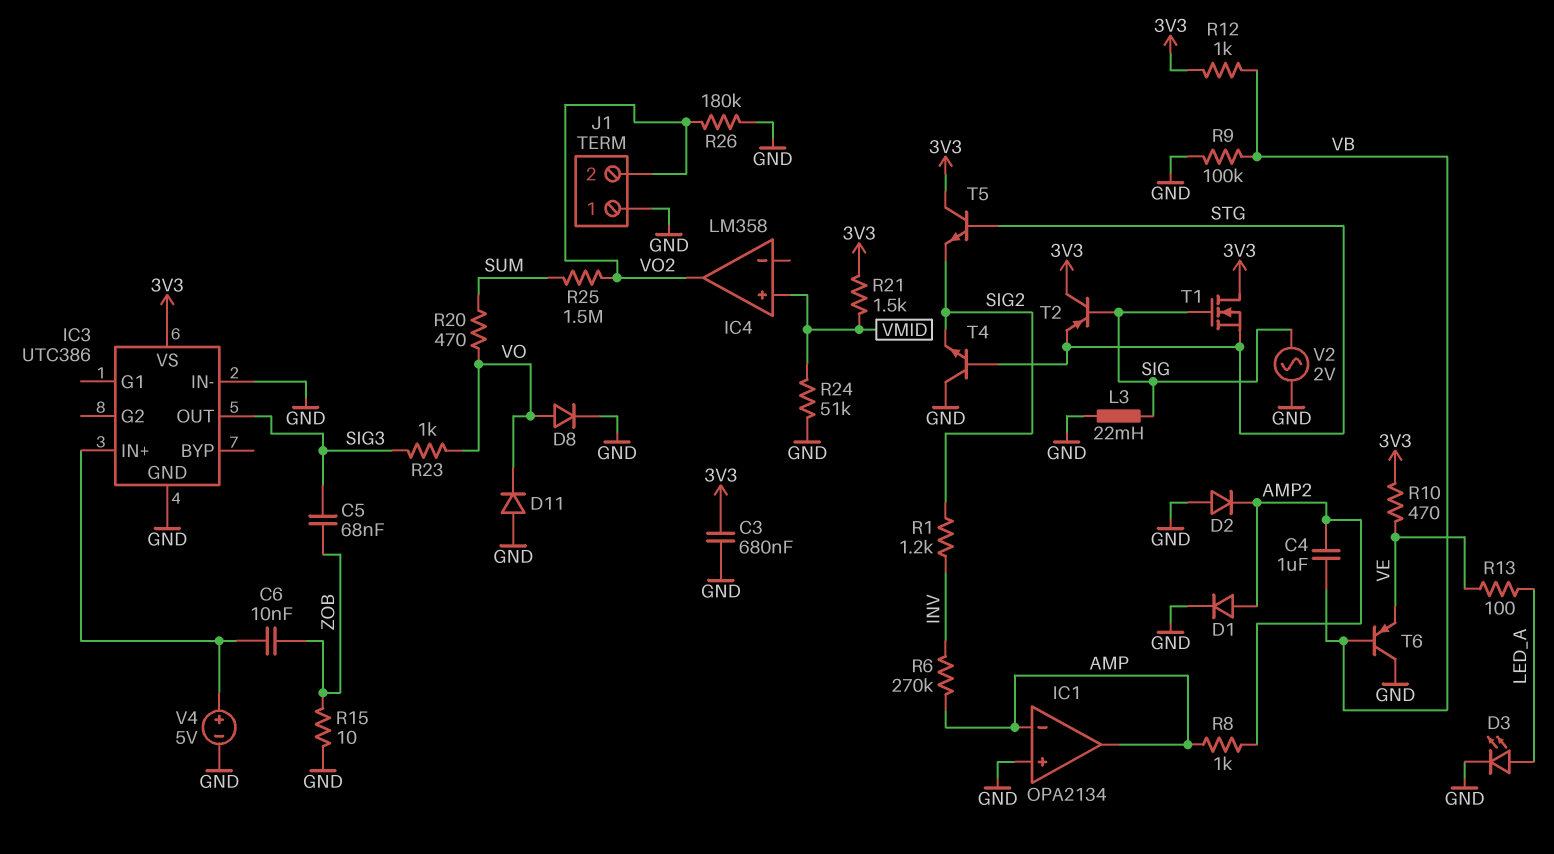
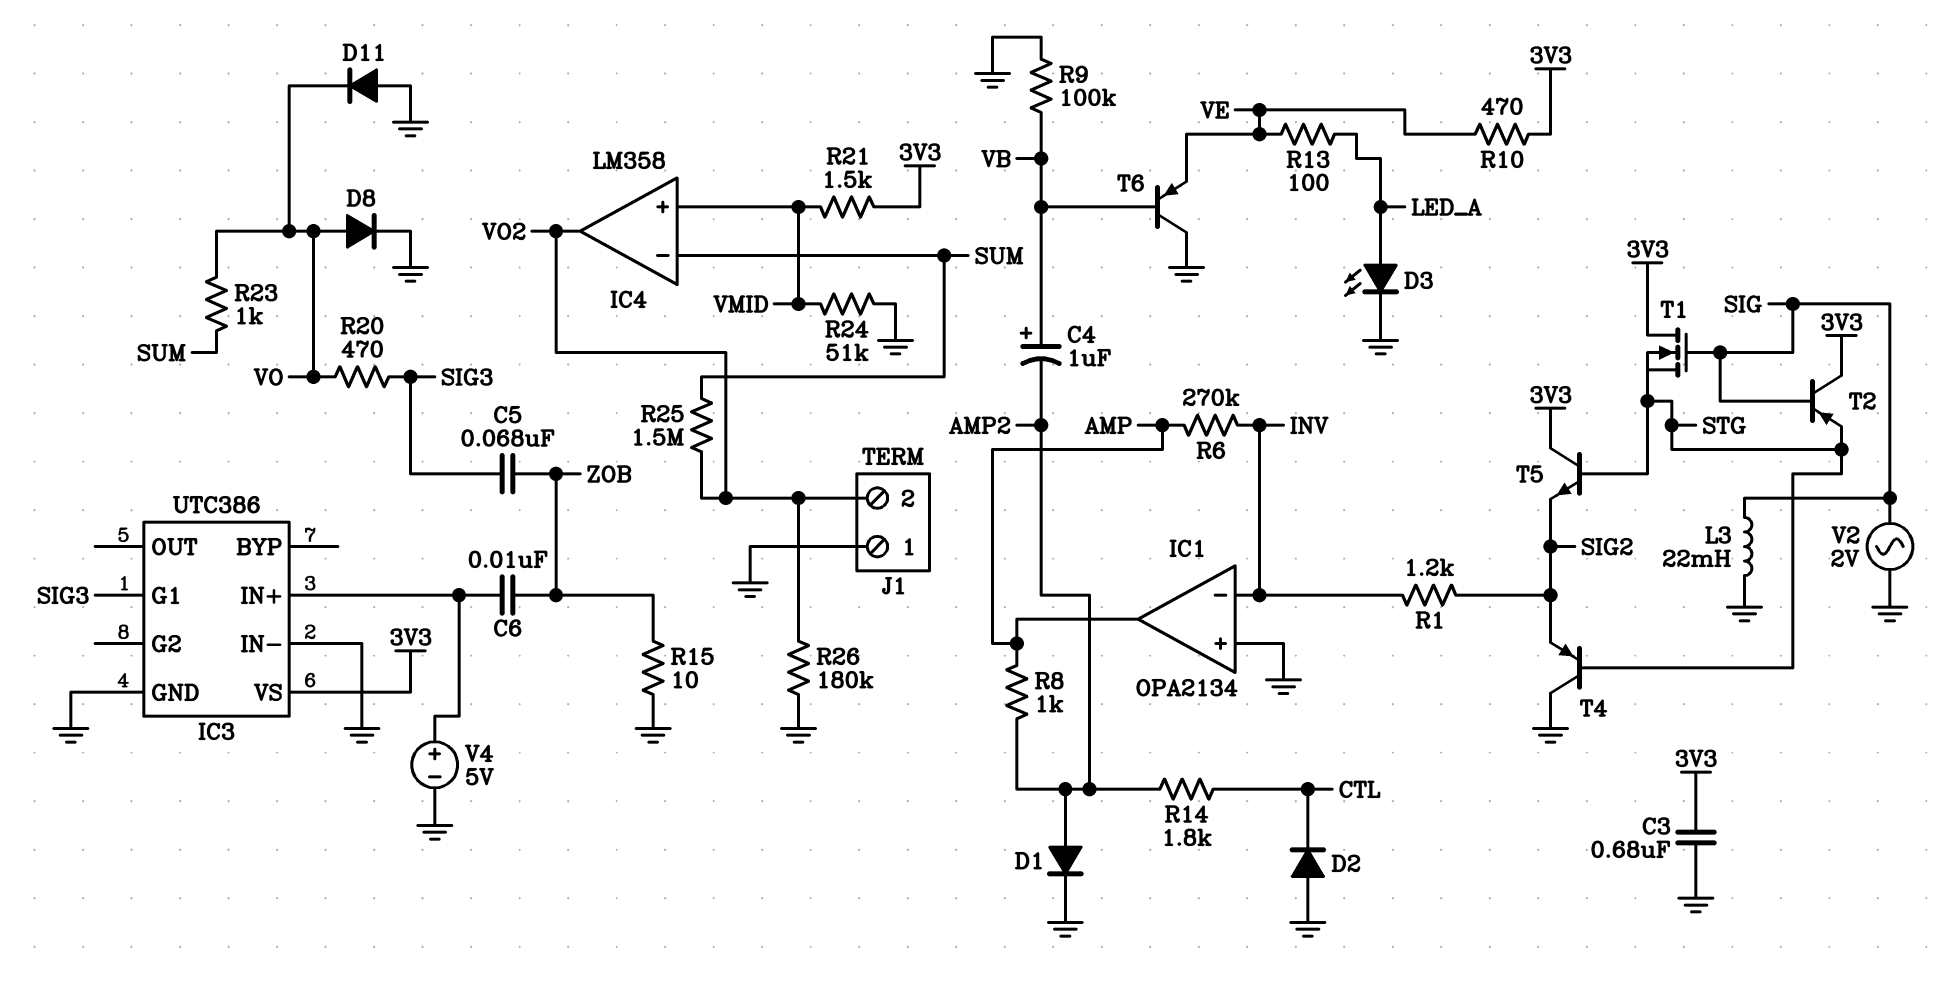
C4: 1uF (AMP2, VB) -> 1uF (plus VB, minus AMP2)
D2: diode (A GND, K AMP2) -> diode (A GND, K CTL)
IC1 pin in-: AMP -> INV
IC3 pin G1: none -> SIG3
IC3 pin OUT: SIG3 -> none
IC4 pin in-: none -> SUM
R12: 1k (3V3, VB) -> none
R14: none -> 1.8k (AMP2, CTL)
R20: 470 (SUM, VO) -> 470 (SIG3, VO)
R23: 1k (SIG3, VO) -> 1k (SUM, VO)
T4: NPN (B STG, C GND, E SIG2) -> PNP (B STG, C GND, E SIG2)

